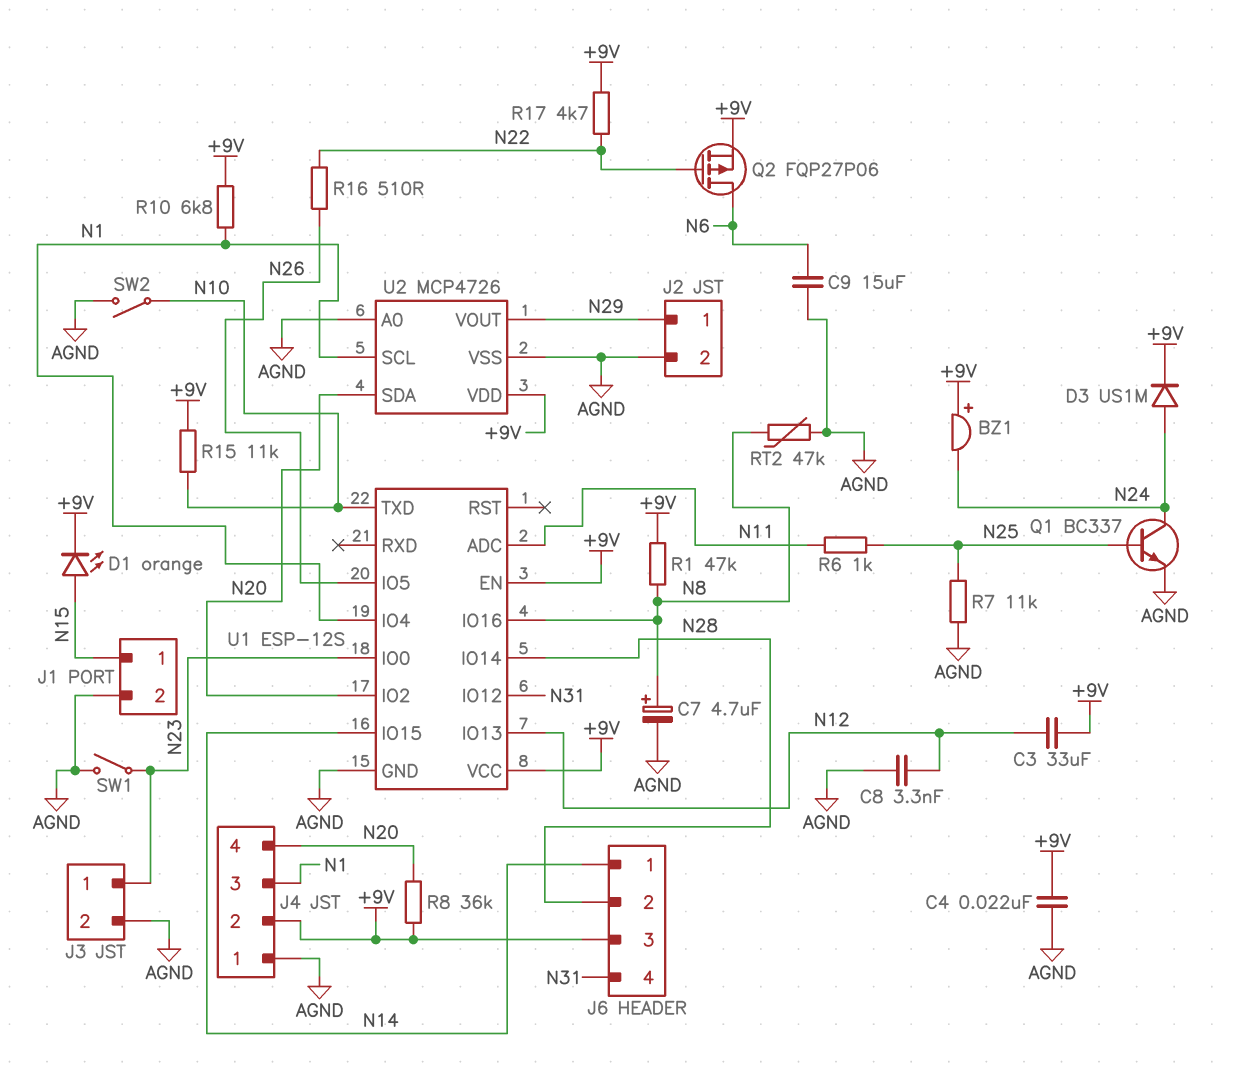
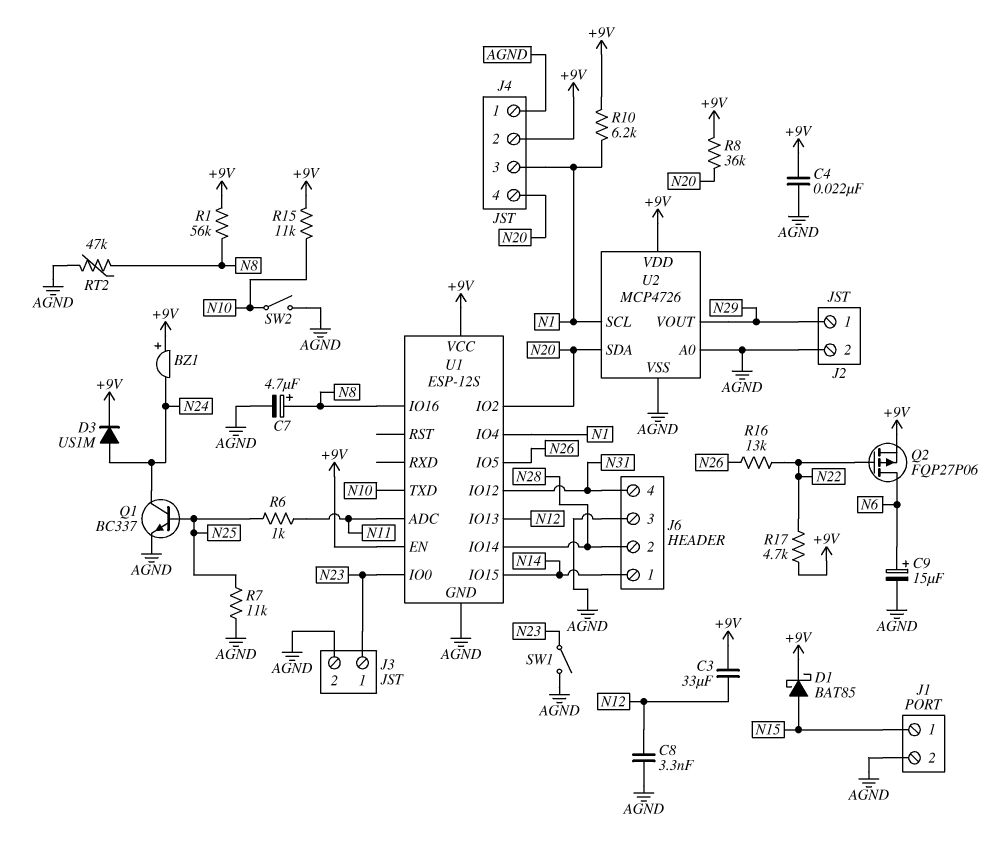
C9: 15uF (AGND, N6) -> 15uF (plus N6, minus AGND)
D1: LED orange (A N15, K +9V) -> schottky BAT85 (A N15, K +9V)
J6 pin 3: +9V -> AGND
R1: 47k (+9V, N8) -> 56k (+9V, N8)
R10: 6.8k (+9V, N1) -> 6.2k (+9V, N1)
R16: 510 (N22, N26) -> 13k (N22, N26)

